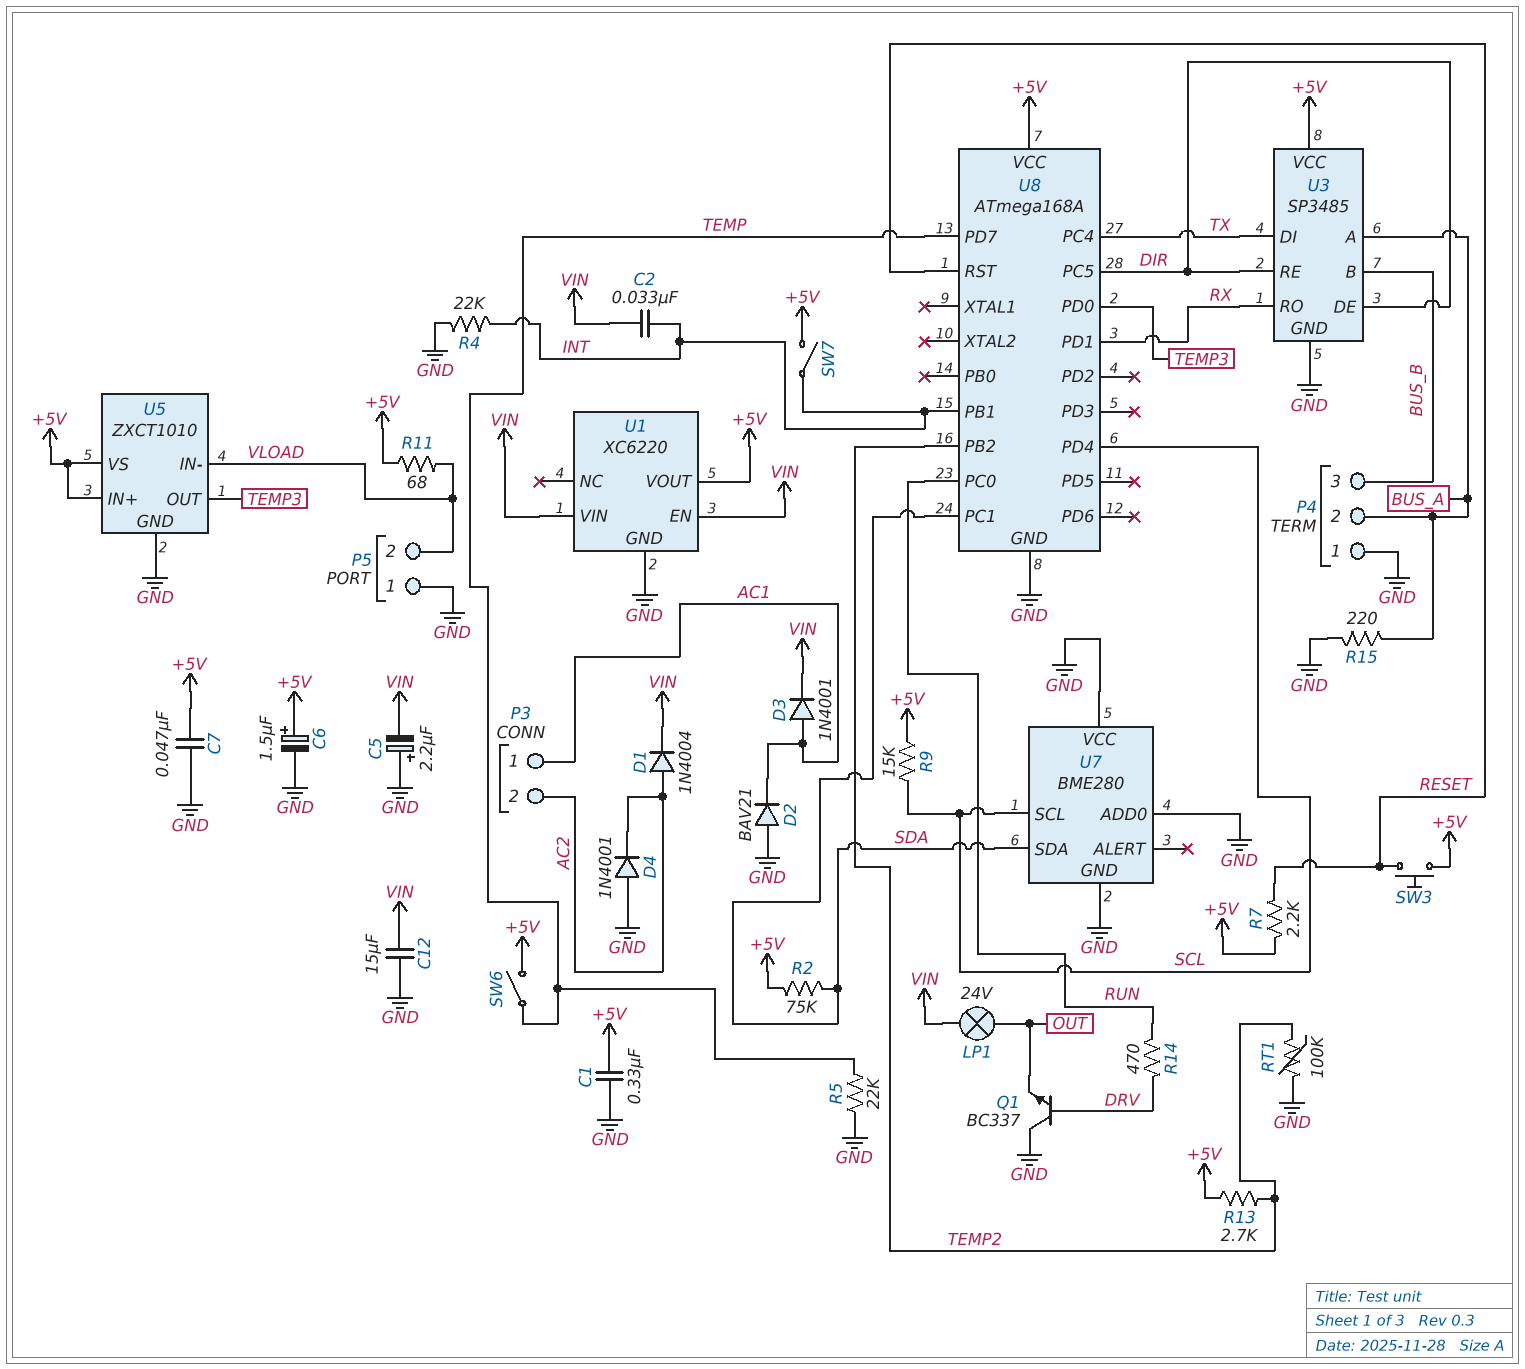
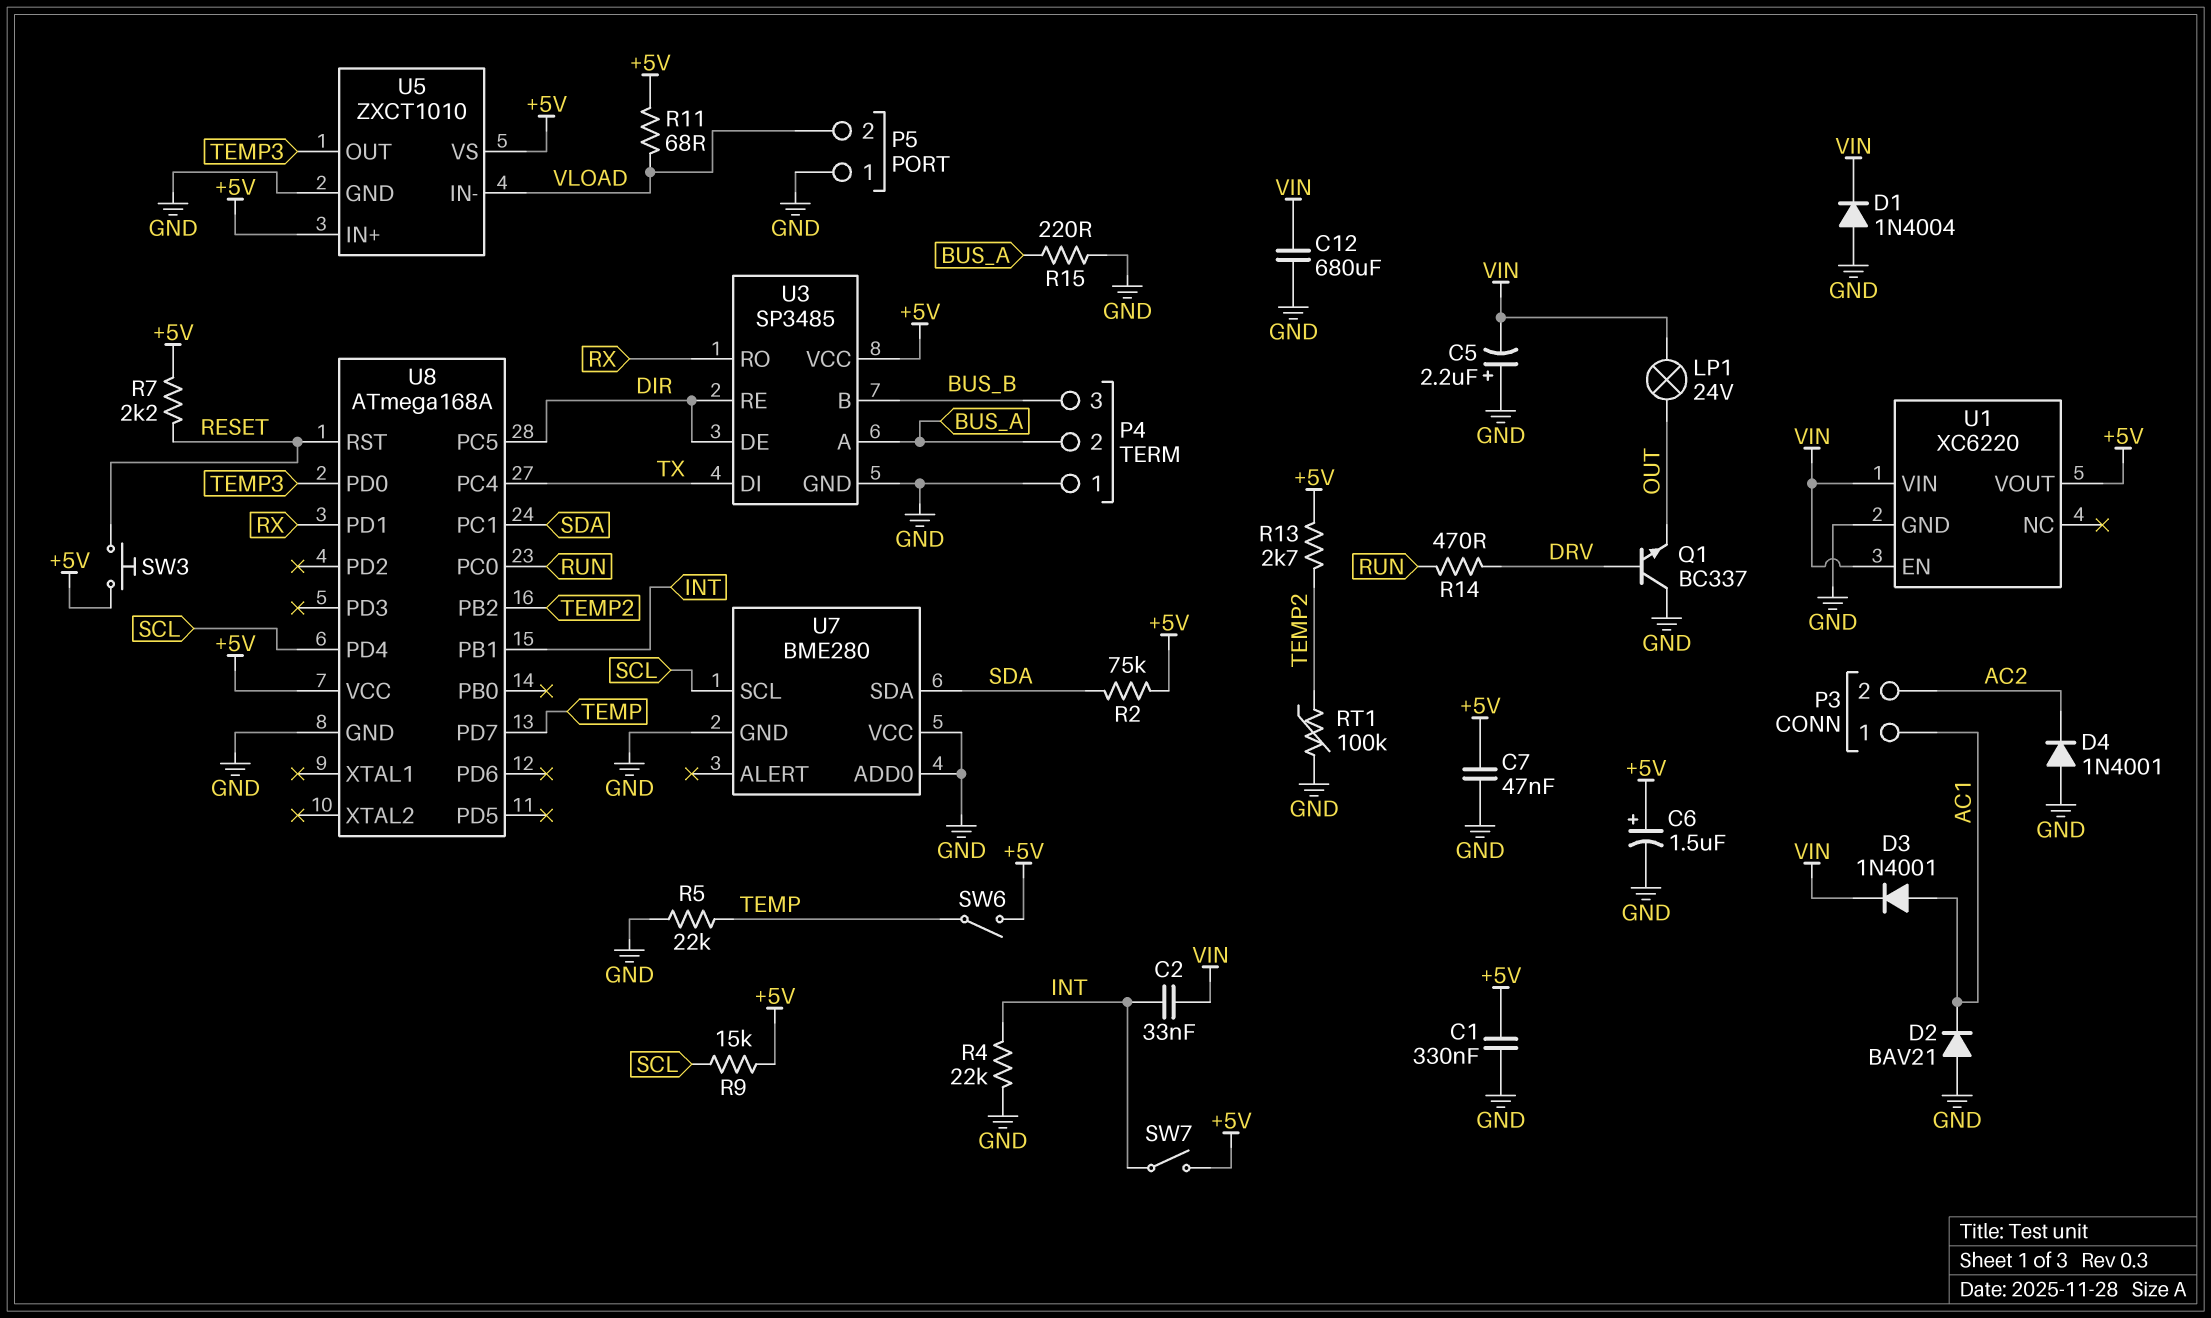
C12: 15uF (GND, VIN) -> 680uF (GND, VIN)
D1: diode 1N4004 (A AC2, K VIN) -> diode 1N4004 (A GND, K VIN)

